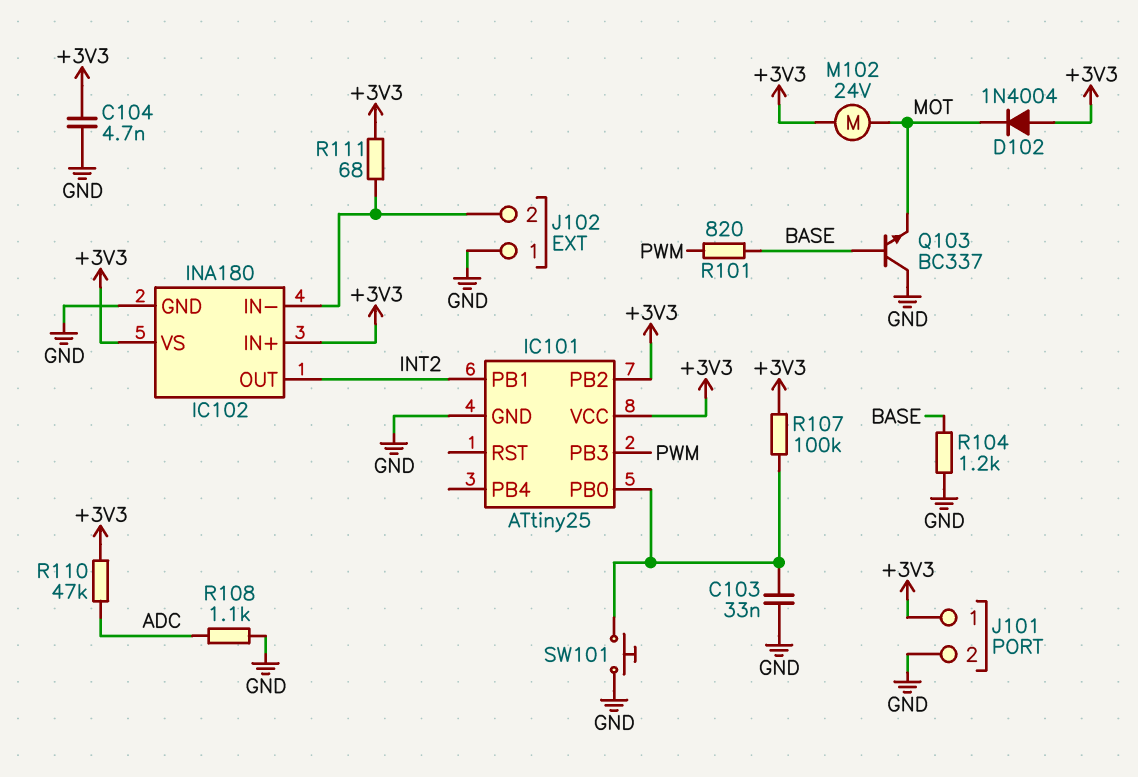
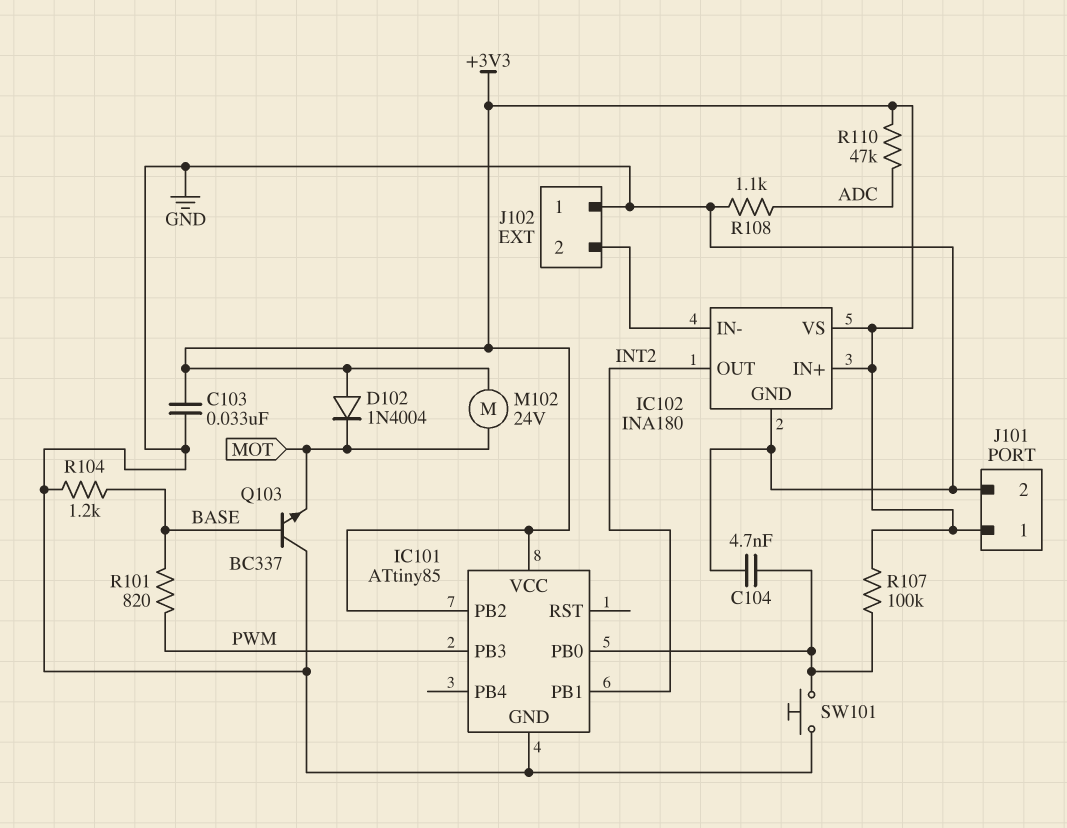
C103: 33nF (GND, IC101/PB0) -> 33nF (+3V3, GND)
C104: 4.7nF (+3V3, GND) -> 4.7nF (GND, IC101/PB0)
IC101: ATtiny25 -> ATtiny85
R111: 68 (+3V3, IC102/IN-) -> none

